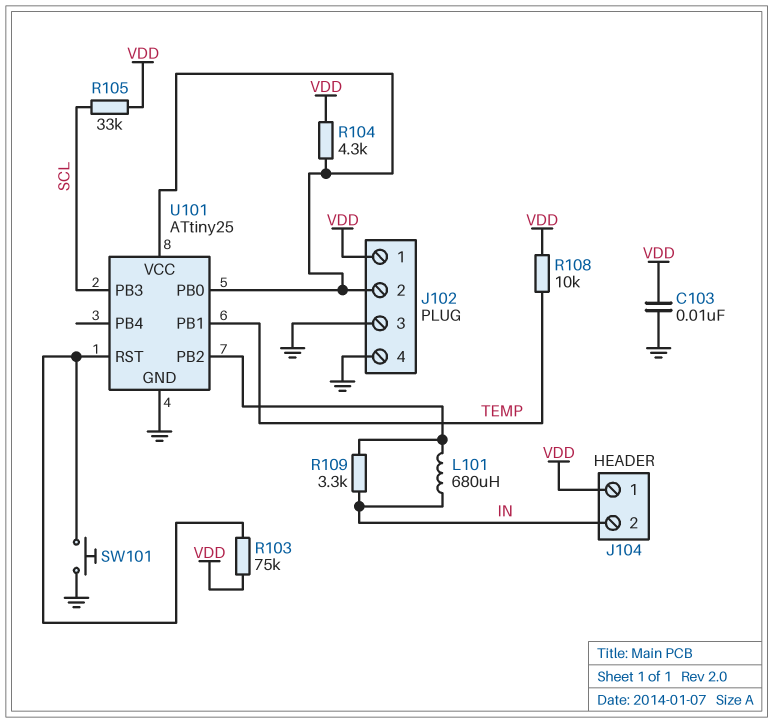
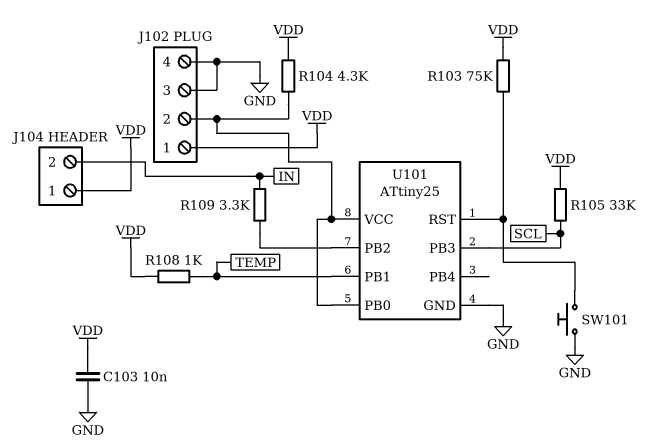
L101: 680uH (IN, U101/PB2) -> none
R108: 10k (TEMP, VDD) -> 1k (TEMP, VDD)

